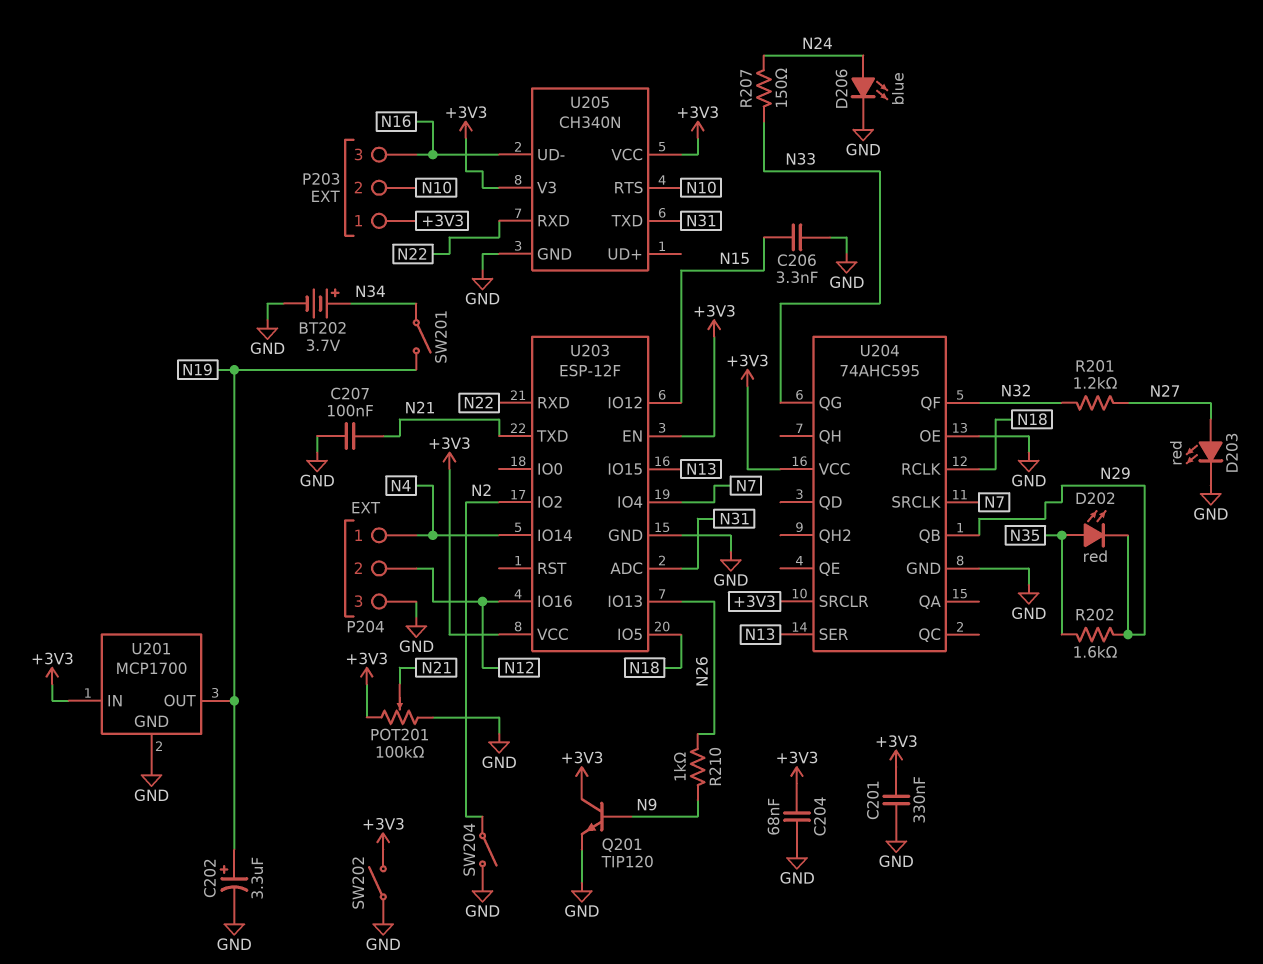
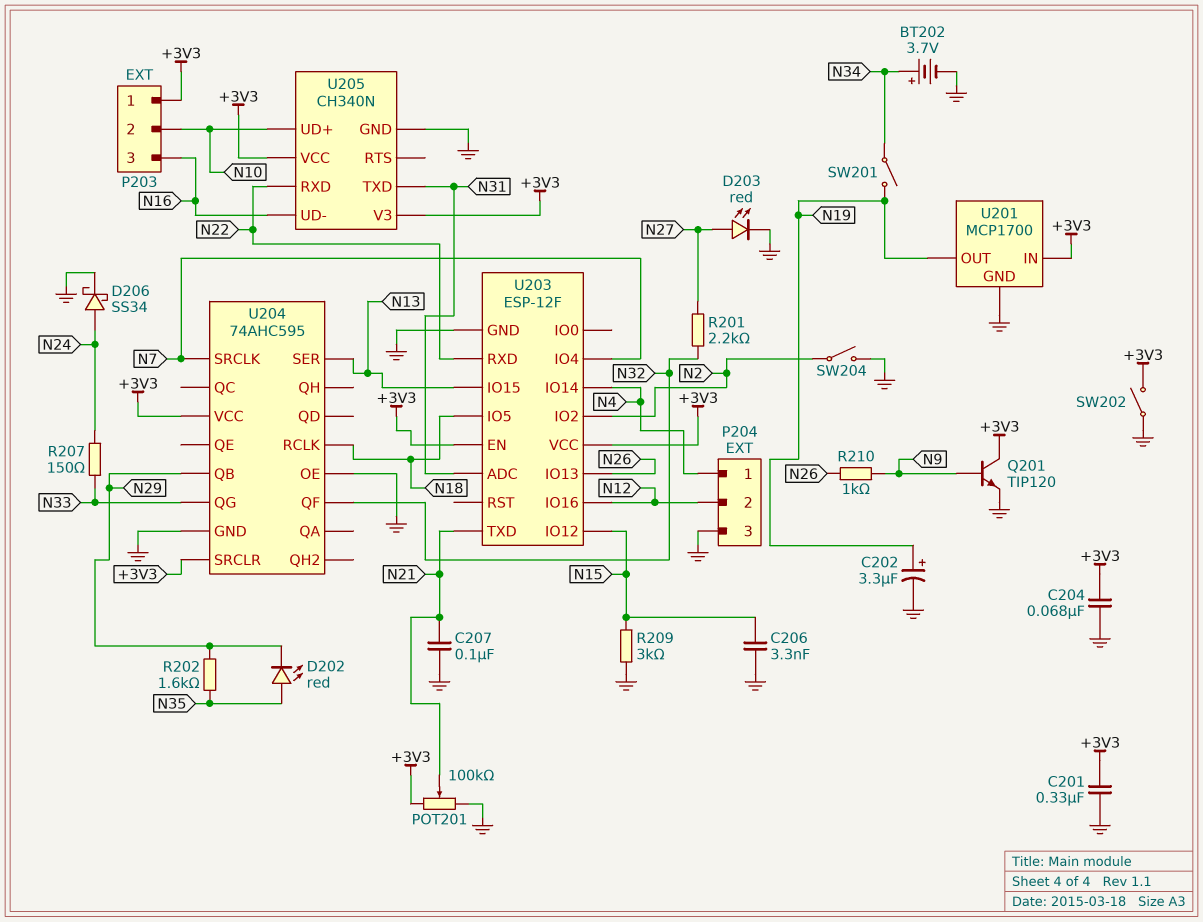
D206: LED blue (A N24, K GND) -> schottky SS34 (A N24, K GND)
R201: 1.2k (N27, N32) -> 2.2k (N27, N32)
R209: none -> 3k (GND, N15)
U205 pin RTS: N10 -> none
U205 pin UD+: none -> N10

